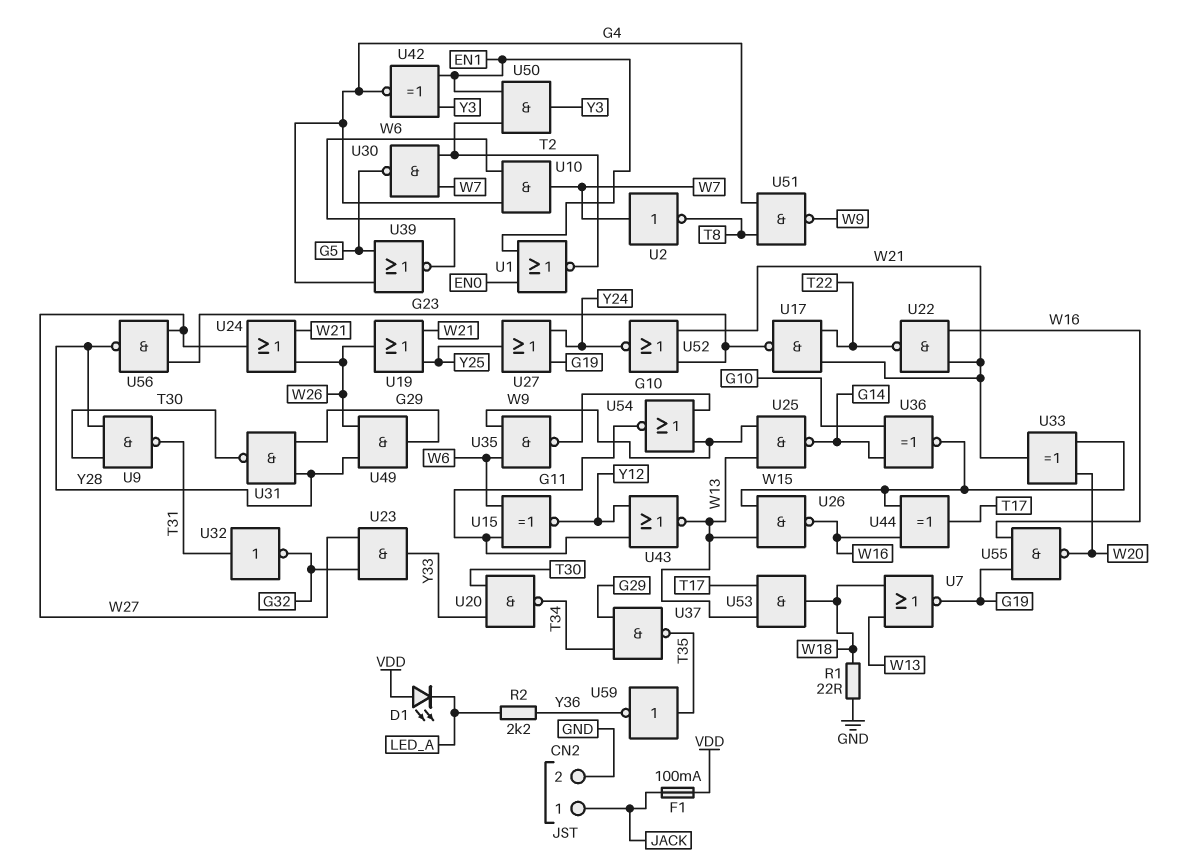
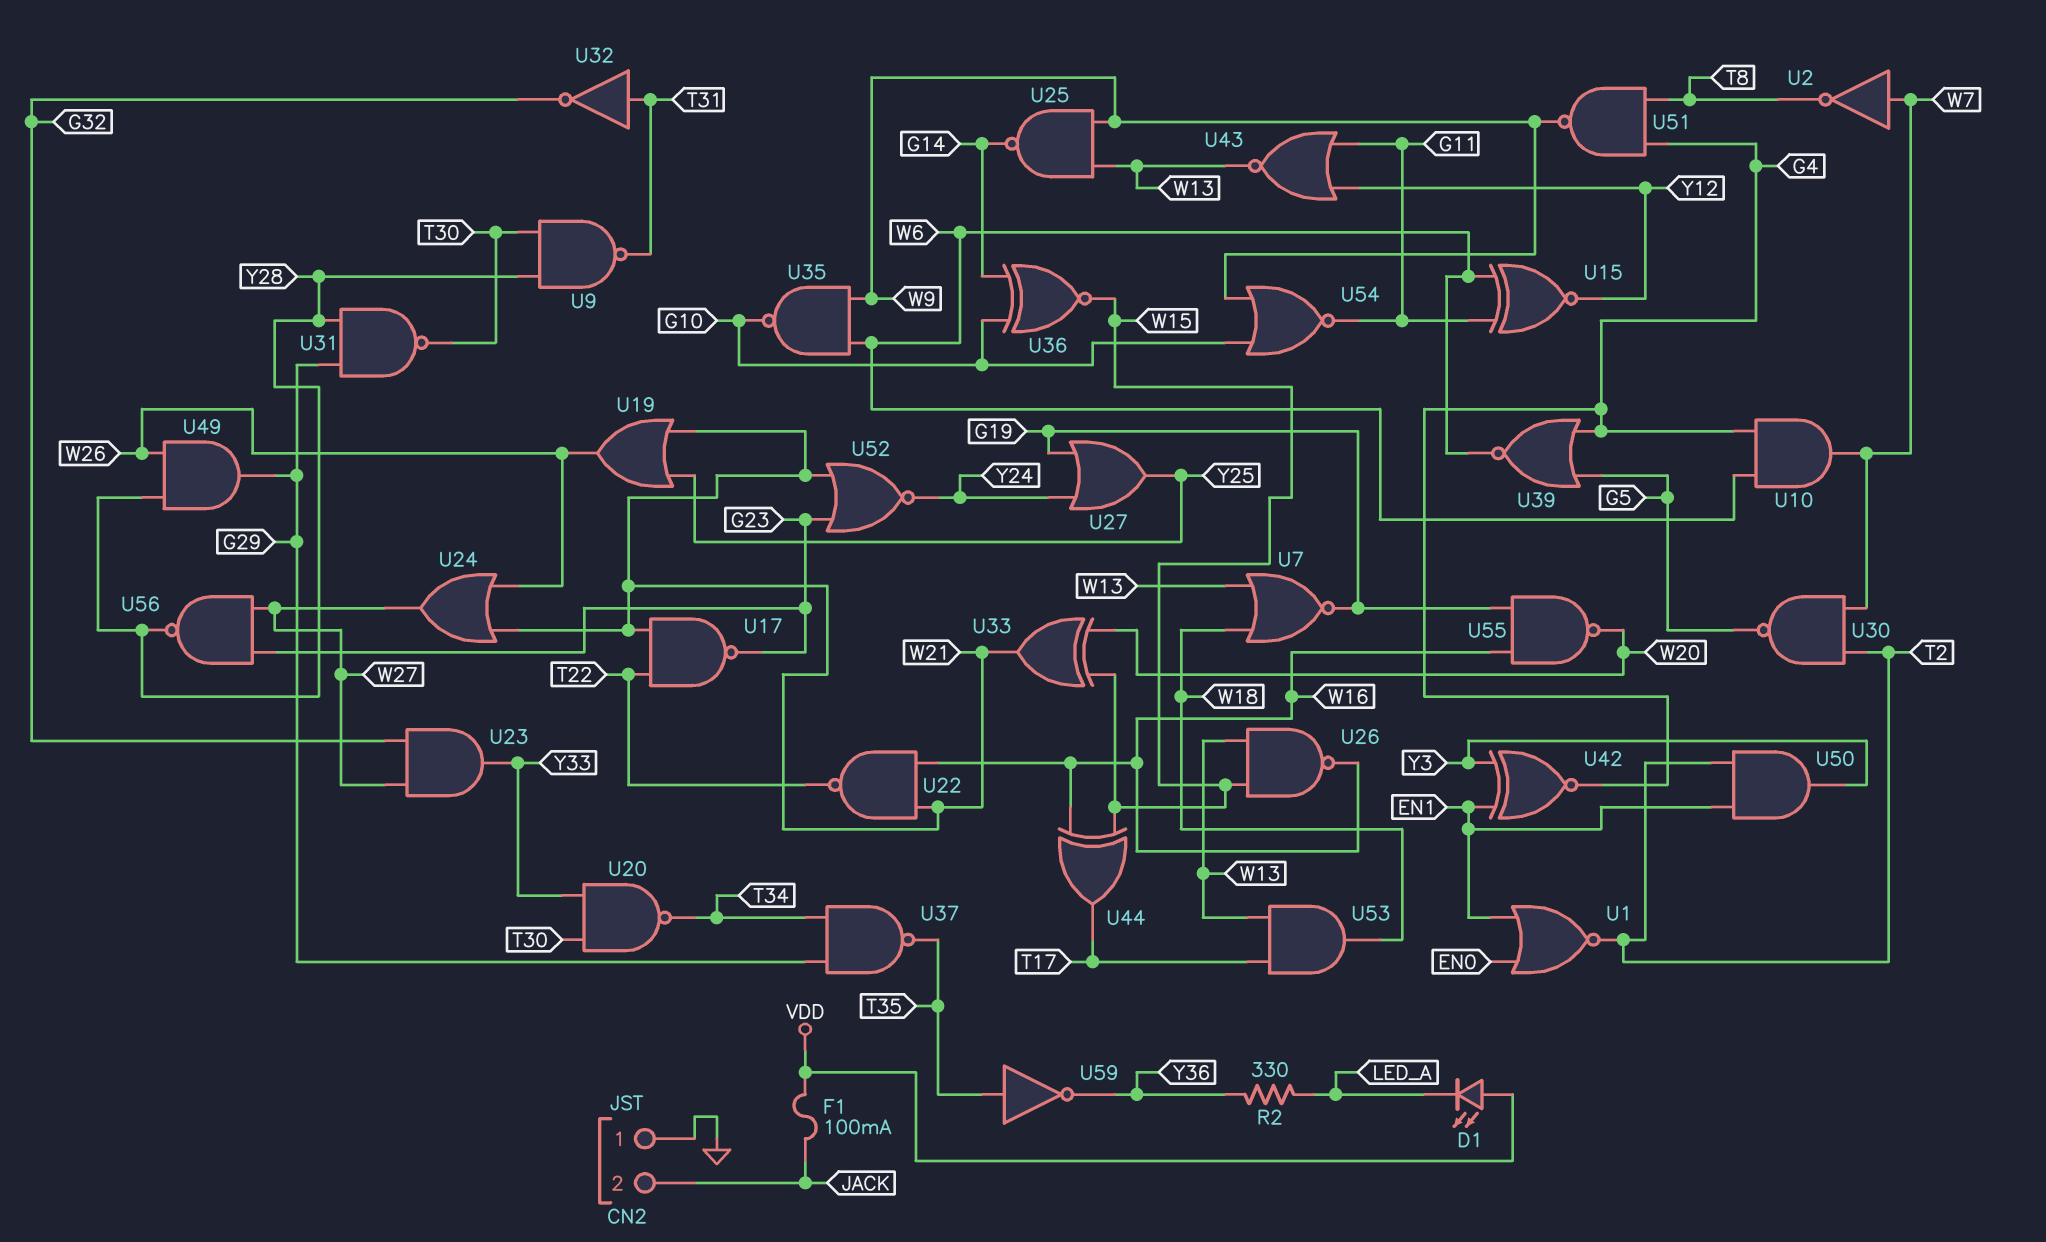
CN2 pin 1: JACK -> GND
CN2 pin 2: GND -> JACK
R1: 22 (GND, W18) -> none
R2: 2.2k (LED_A, Y36) -> 330 (LED_A, Y36)

